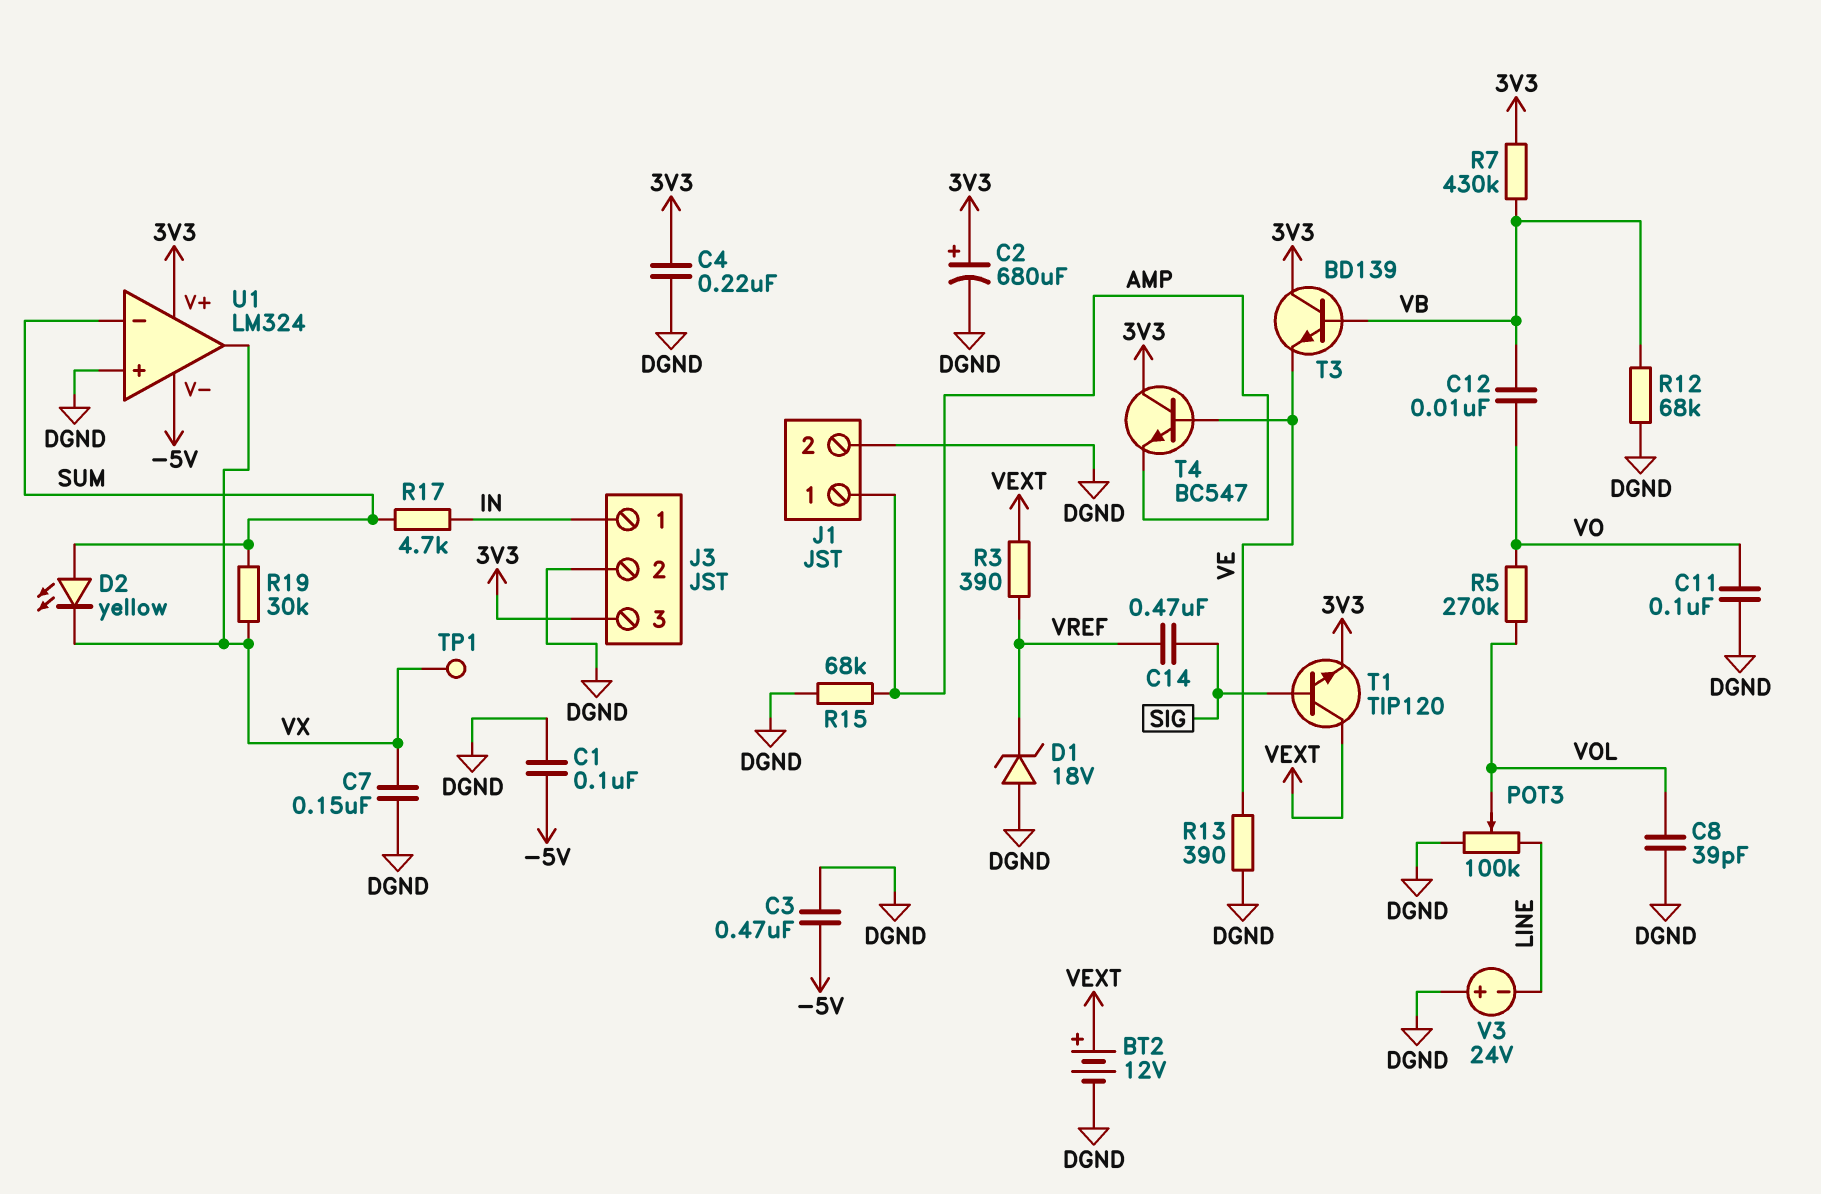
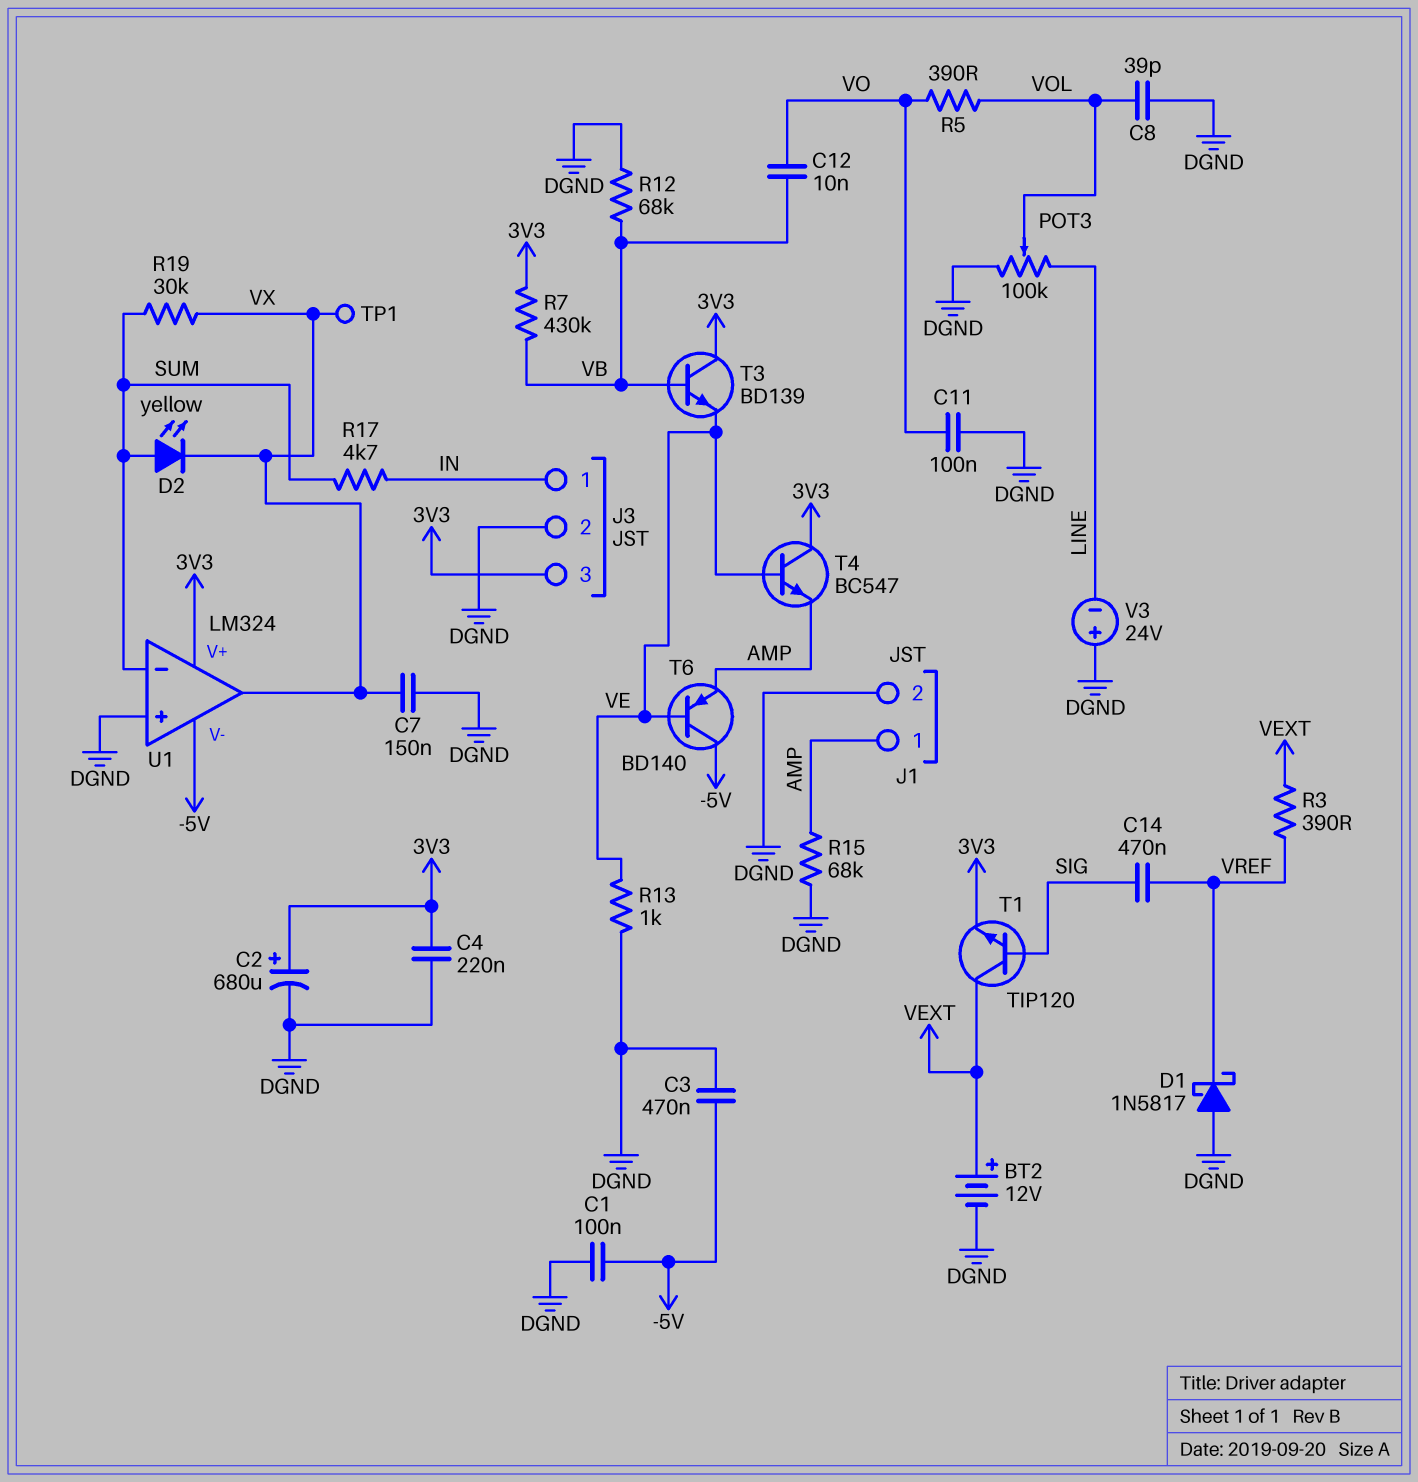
D1: zener 18V (A DGND, K VREF) -> schottky 1N5817 (A DGND, K VREF)
R5: 270k (VO, VOL) -> 390 (VO, VOL)
R13: 390 (DGND, VE) -> 1k (DGND, VE)
T6: none -> PNP BD140 (B VE, C -5V, E AMP)

